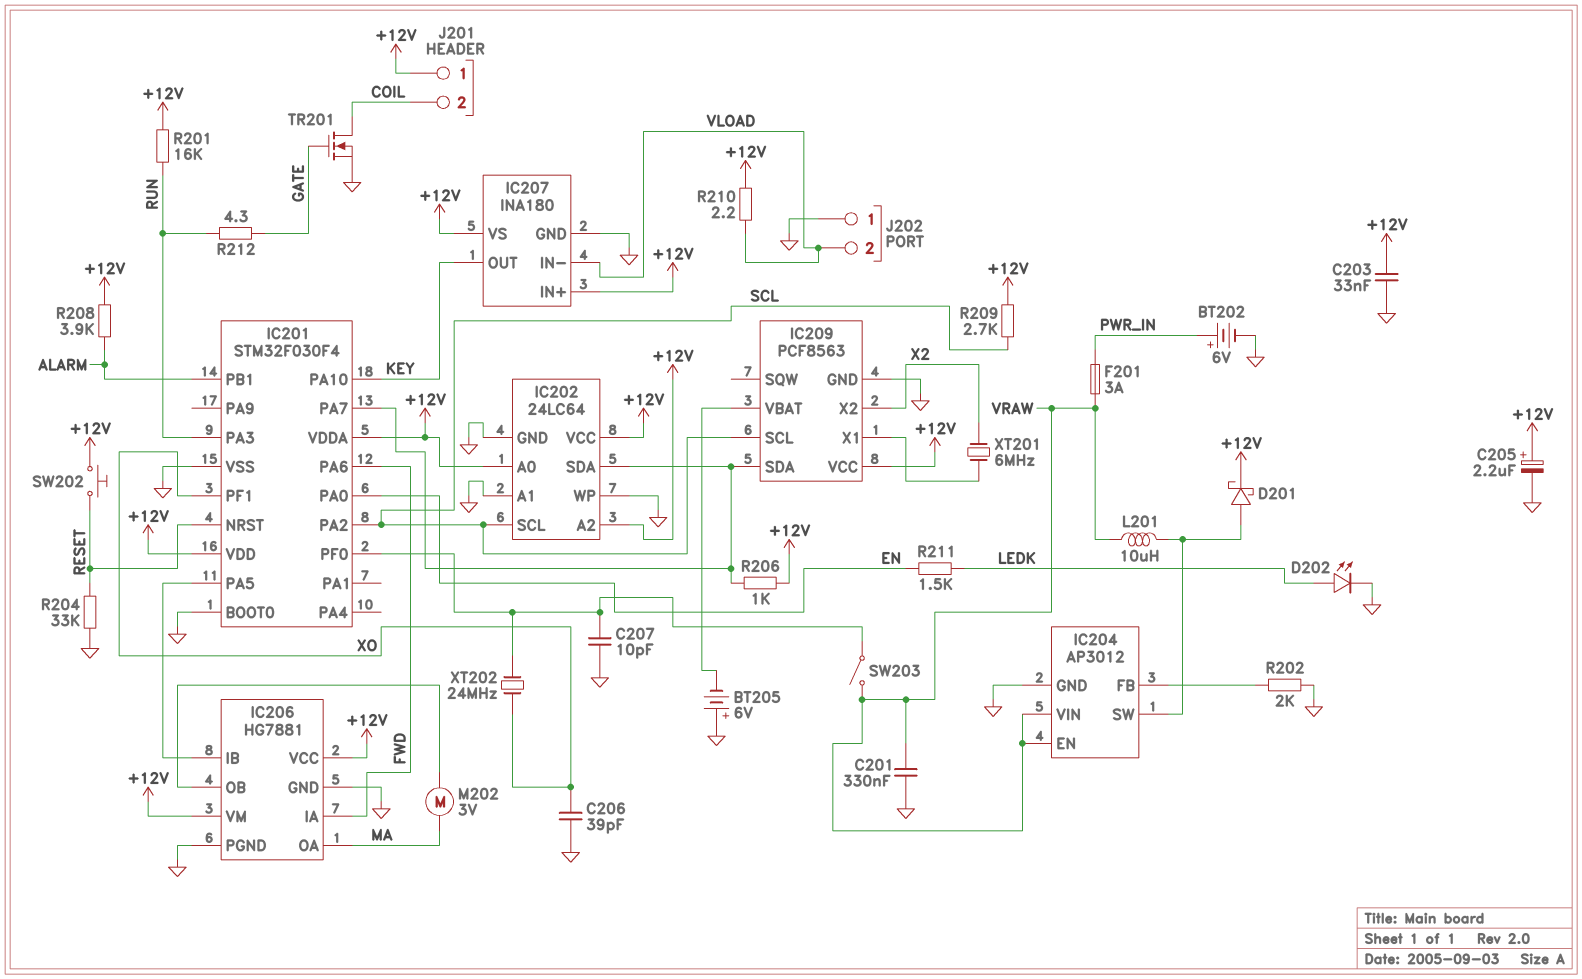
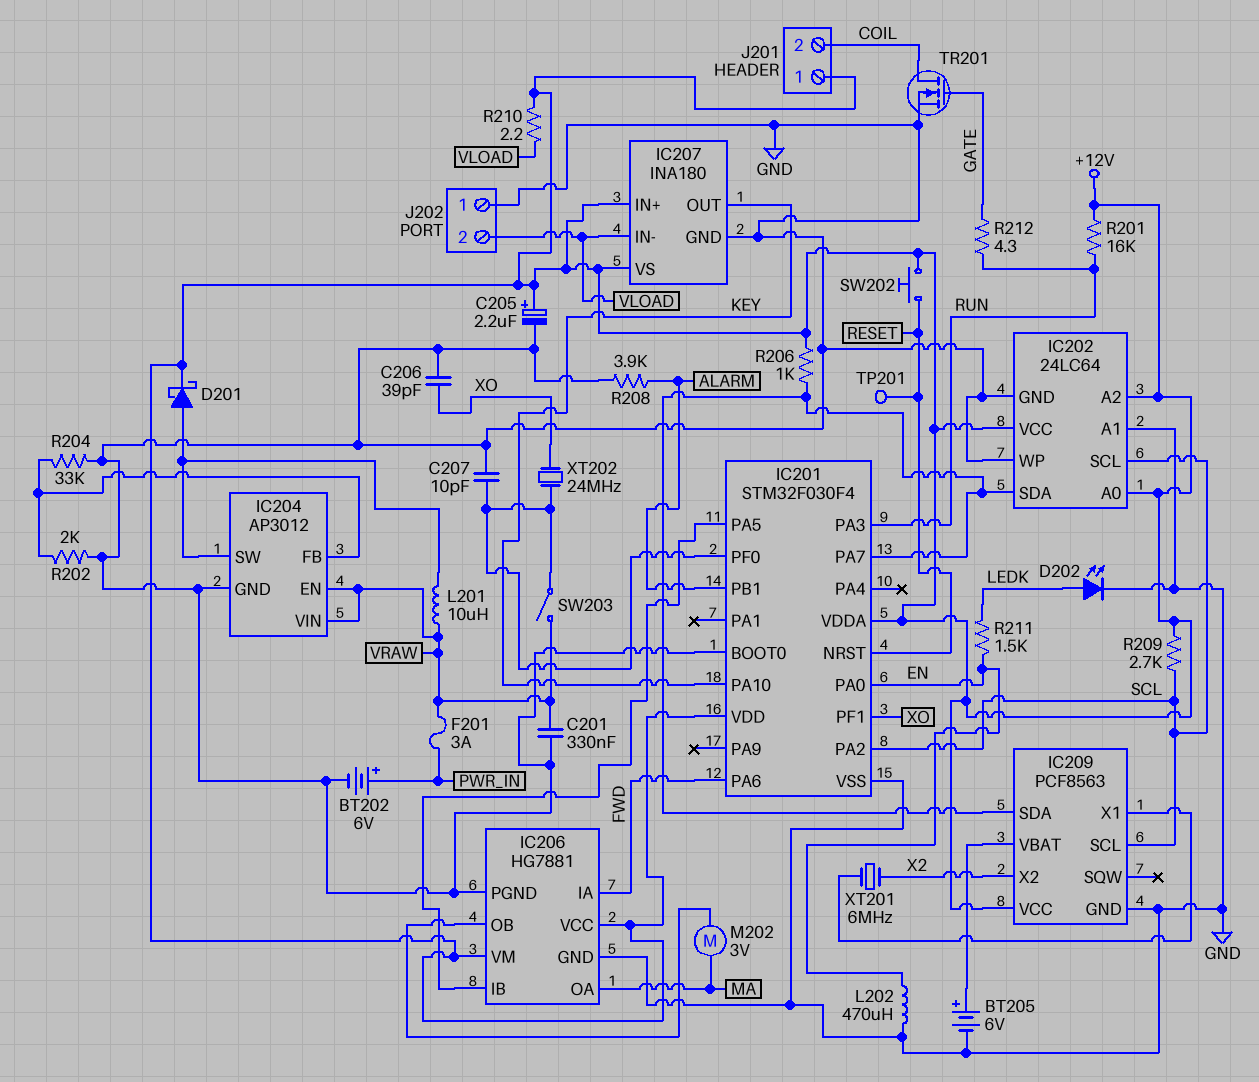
BT205: 6V (plus GND, minus IC209/VBAT) -> 6V (plus IC209/VBAT, minus GND)
C203: 33nF (+12V, GND) -> none
L202: none -> 470uH (EN, GND)
R204: 33k (GND, RESET) -> 33k (GND, IC204/FB)
R208: 3.9k (+12V, ALARM) -> 3.9k (ALARM, GND)
TP201: none -> test point (RESET)

